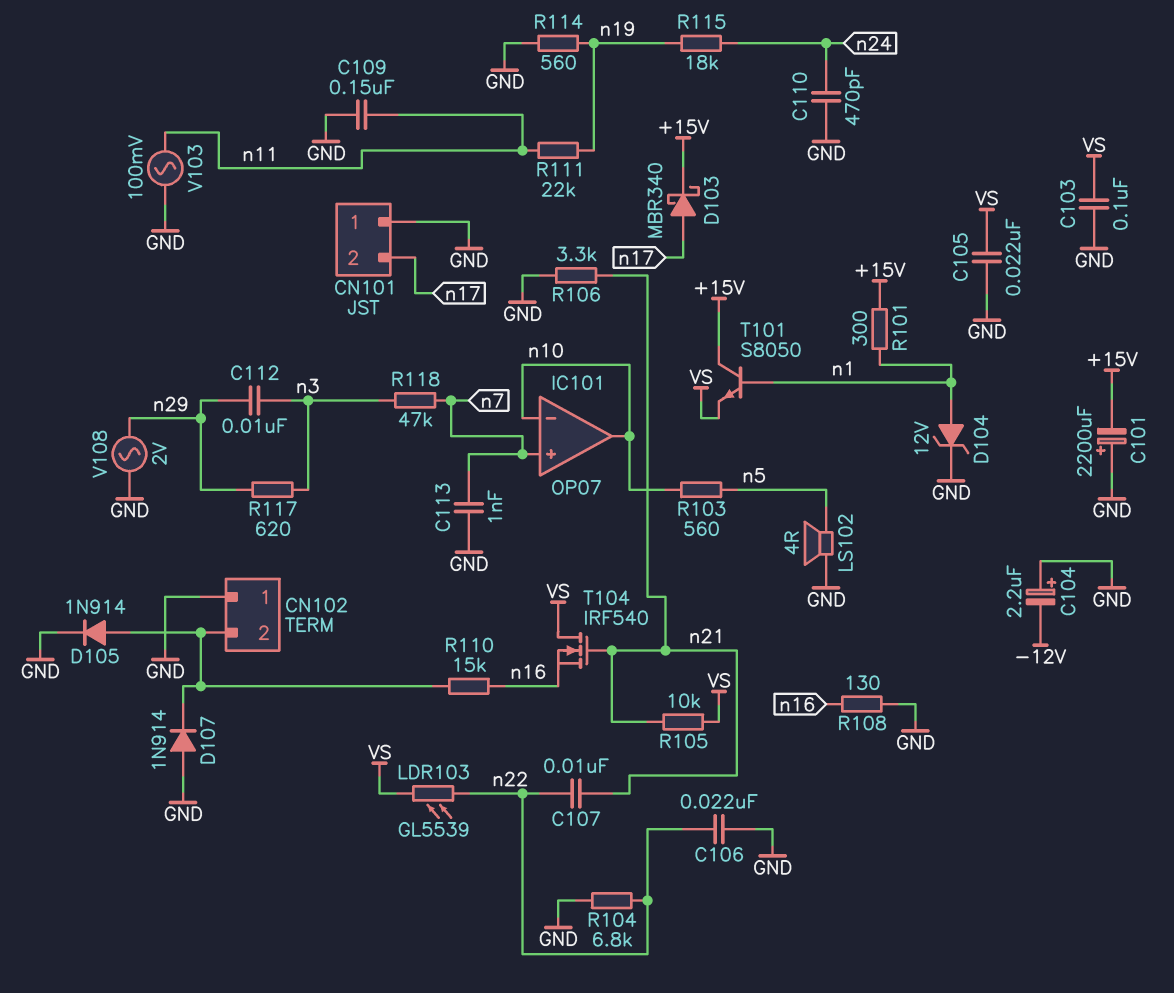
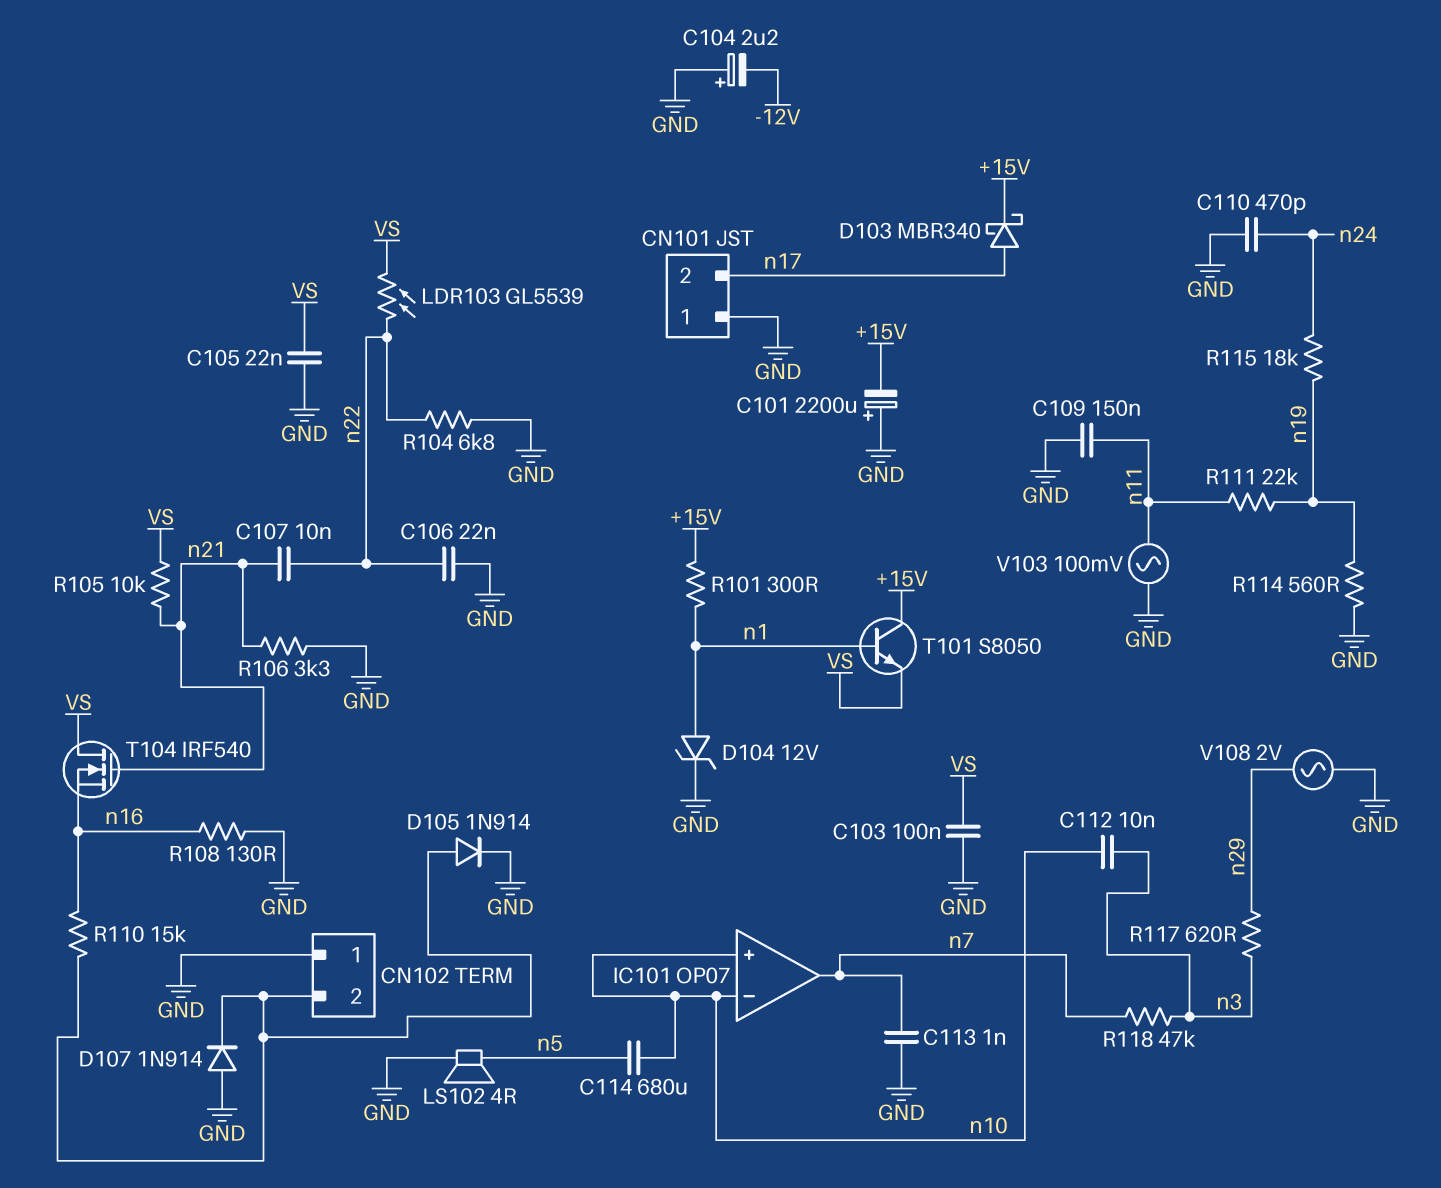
C112: 10nF (n3, n29) -> 10nF (n3, n10)
C114: none -> 680uF (n5, n10)
IC101 pin in+: n7 -> n10
IC101 pin out: n10 -> n7
R103: 560 (n5, n10) -> none

